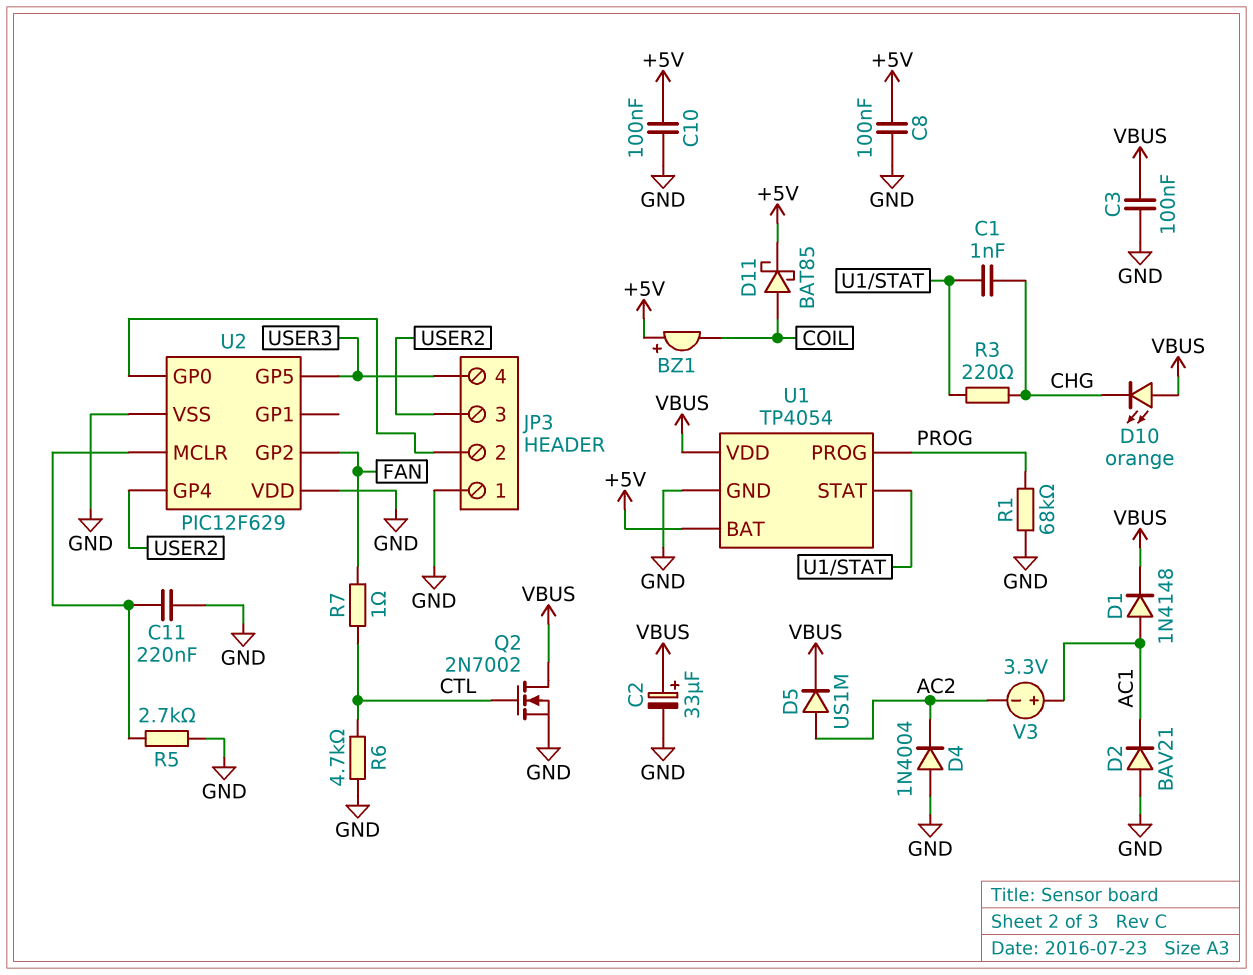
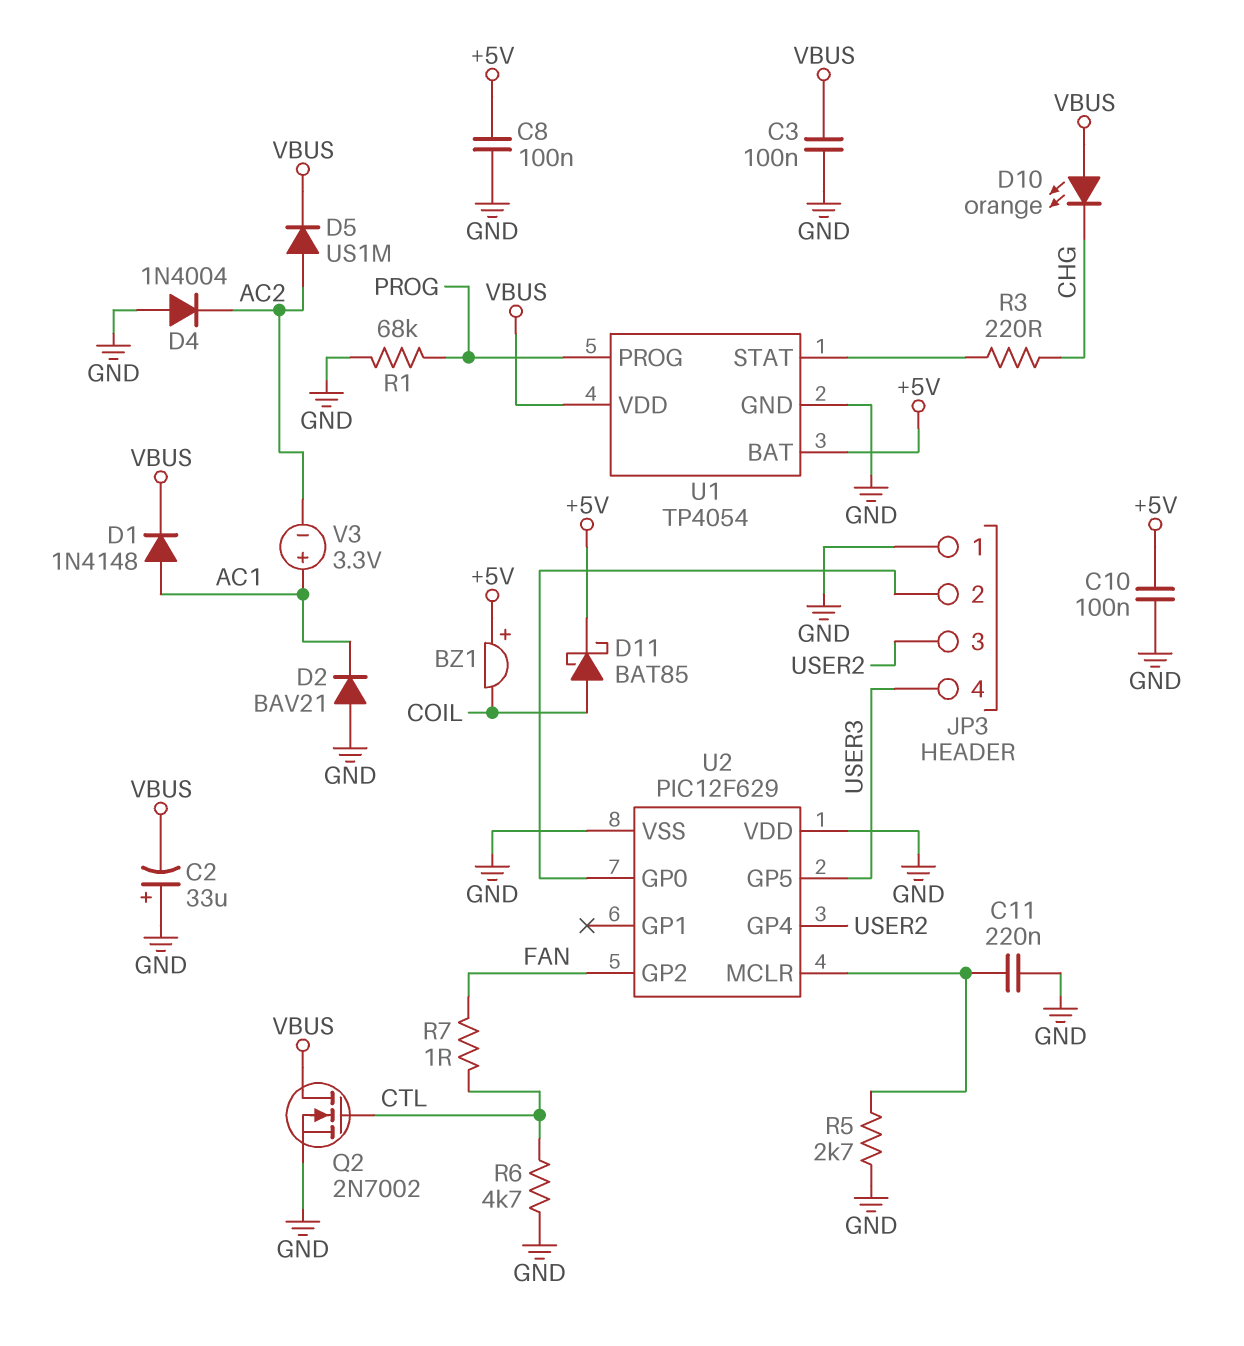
C1: 1nF (CHG, U1/STAT) -> none
C2: 33uF (plus VBUS, minus GND) -> 33uF (plus GND, minus VBUS)

